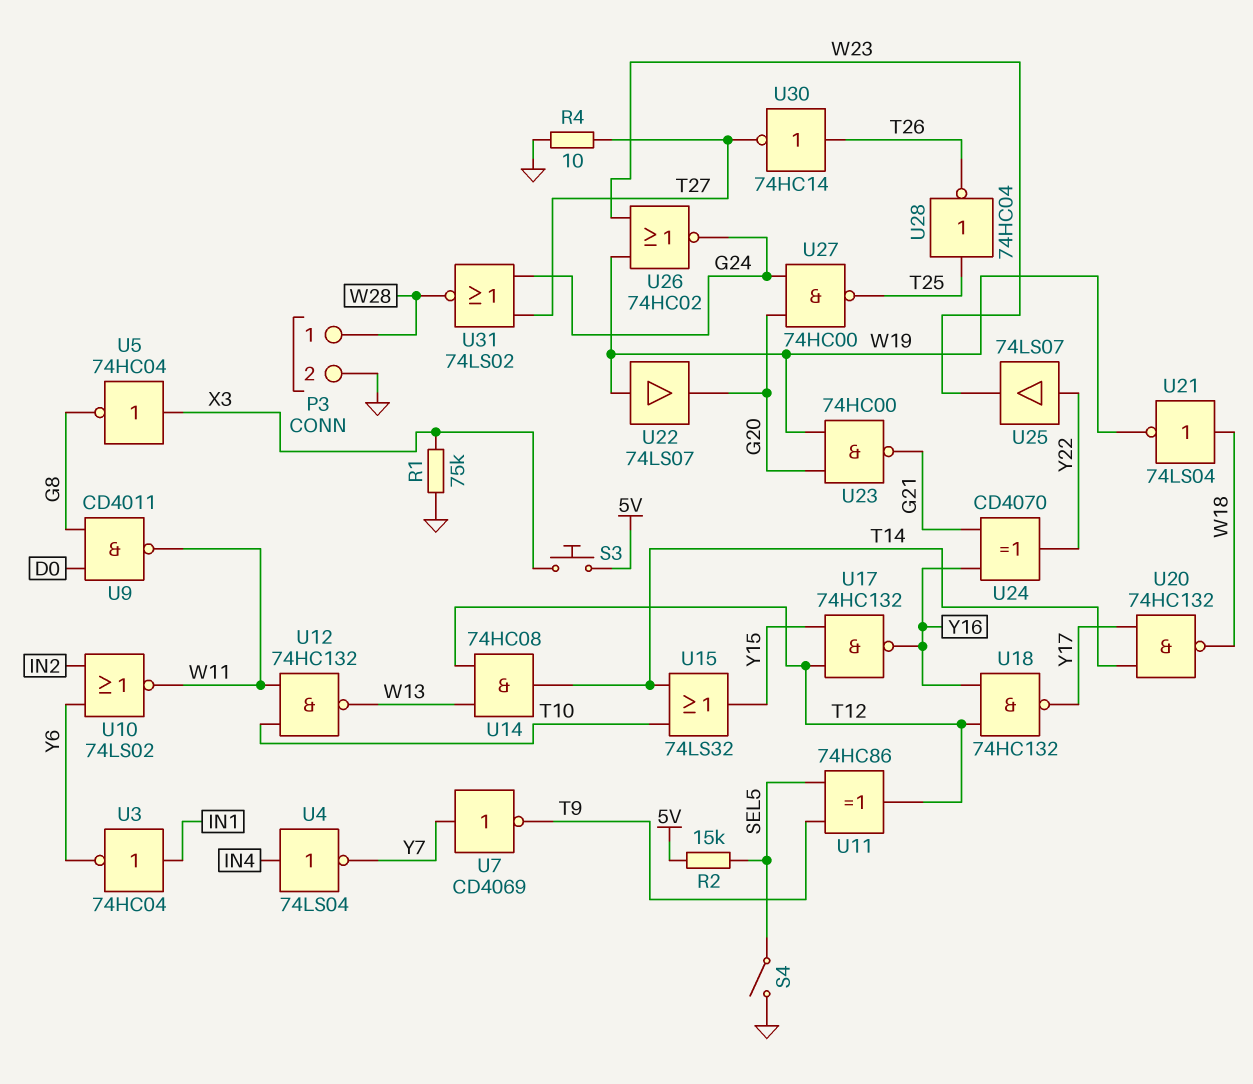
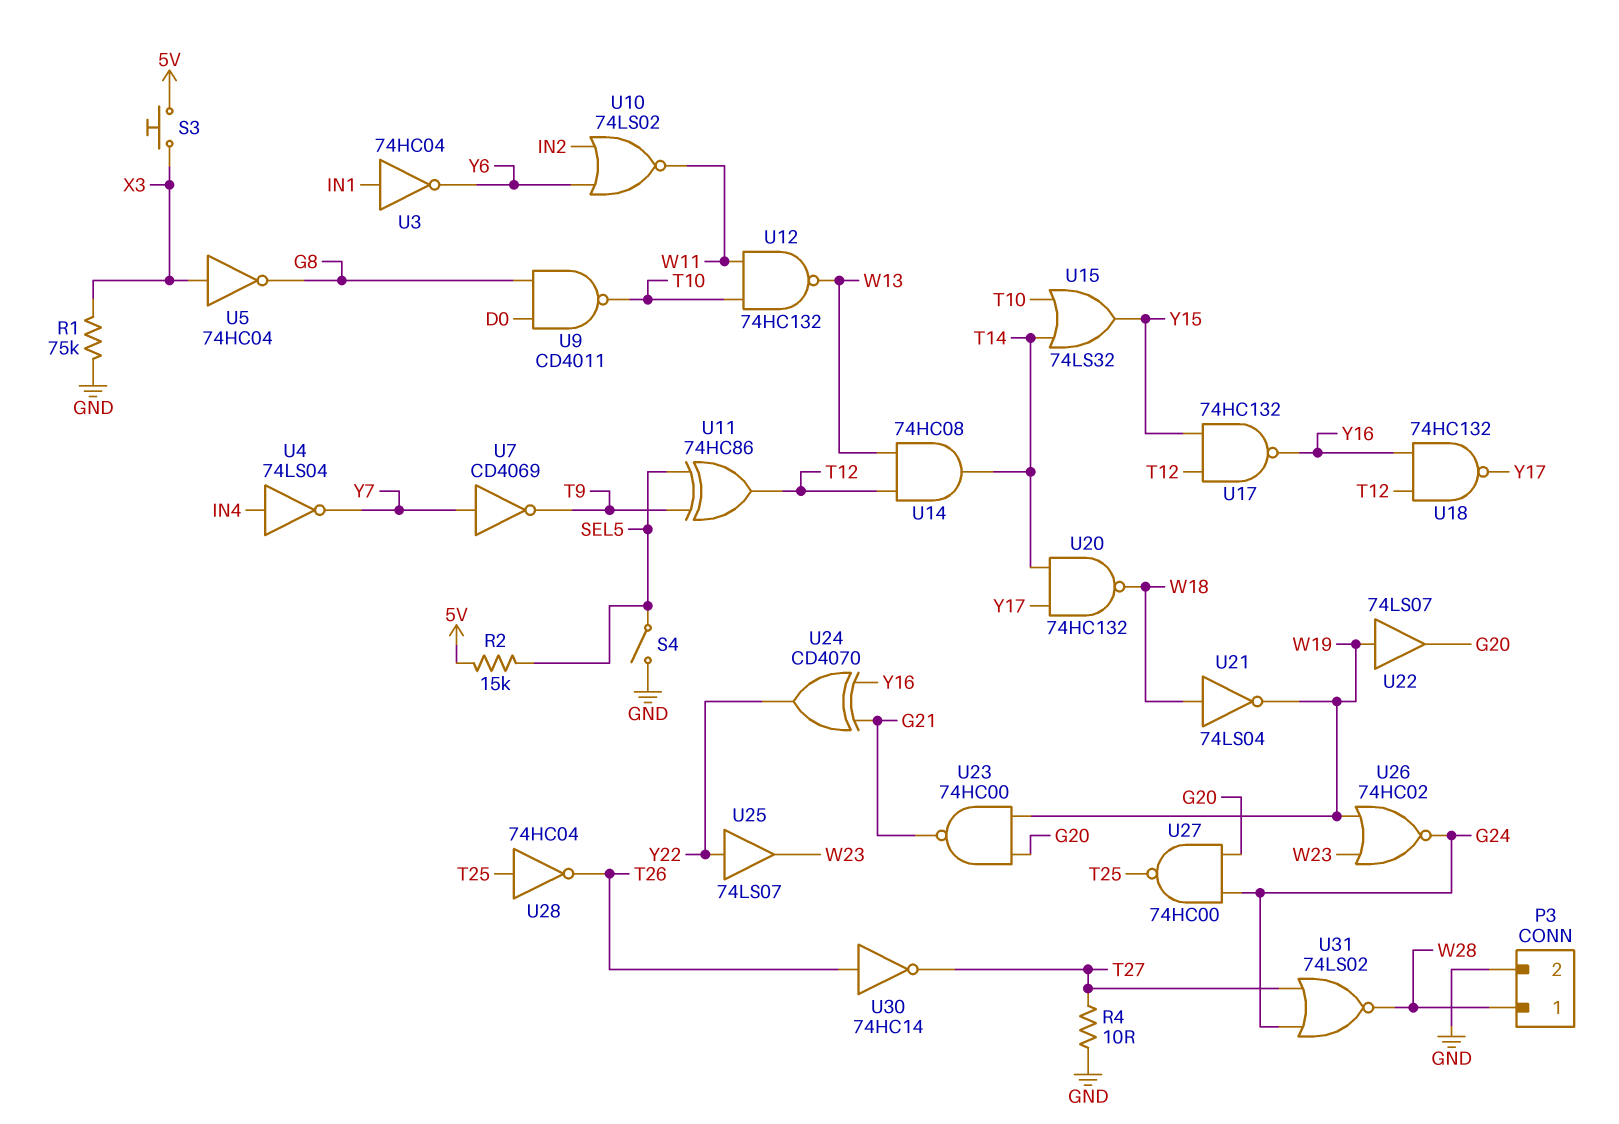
U9: NAND CD4011 (in D0, in G8, out W11) -> NAND CD4011 (in D0, in G8, out T10)

